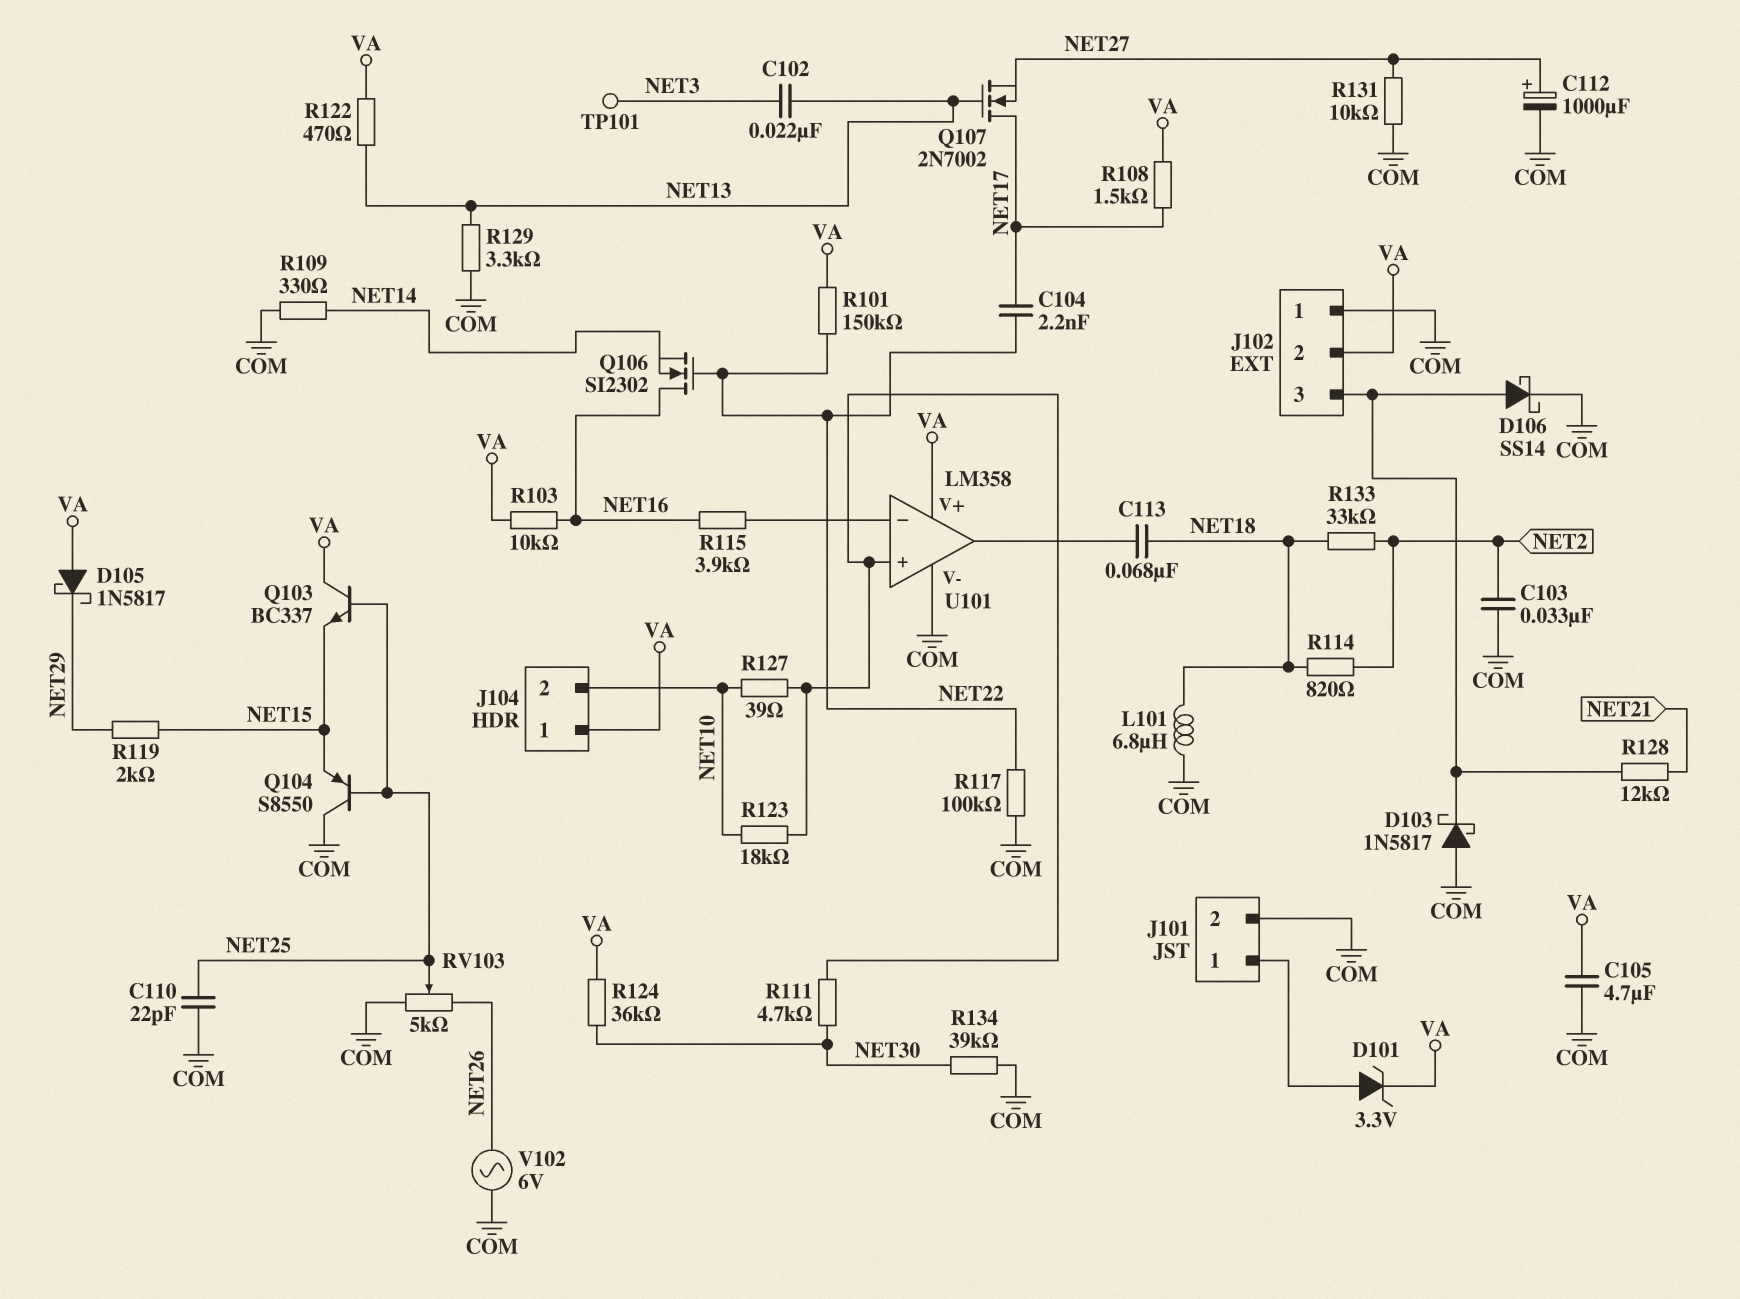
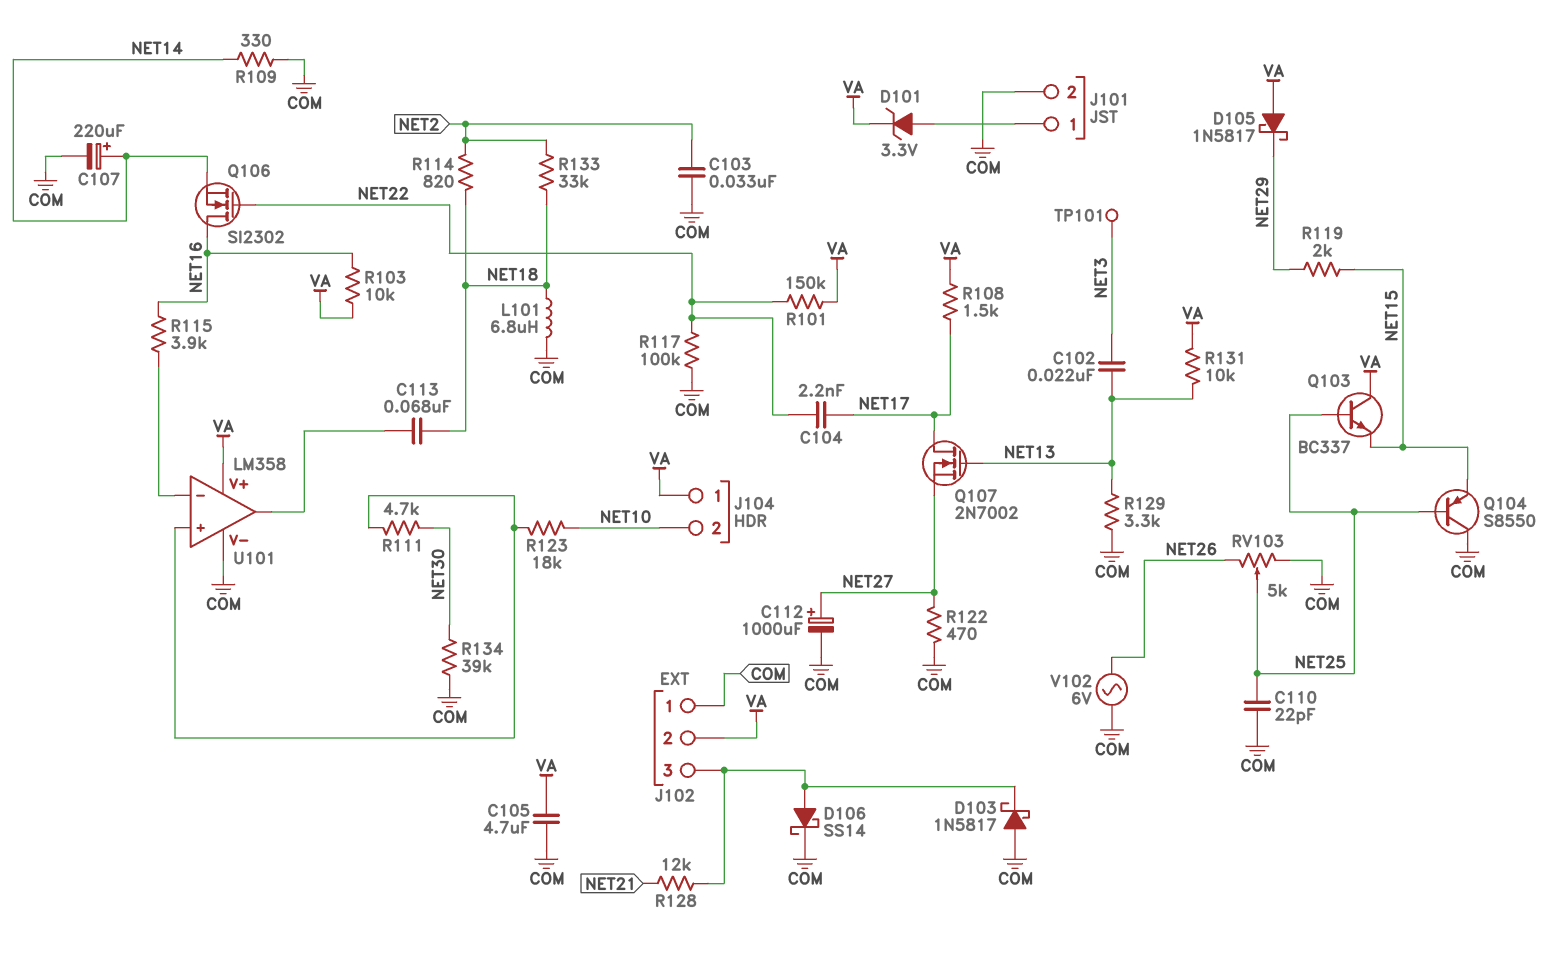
C107: none -> 220uF (plus NET14, minus COM)
R122: 470 (NET13, VA) -> 470 (COM, NET27)
R124: 36k (NET30, VA) -> none
R127: 39 (NET10, U101/in+) -> none
R131: 10k (COM, NET27) -> 10k (NET13, VA)

